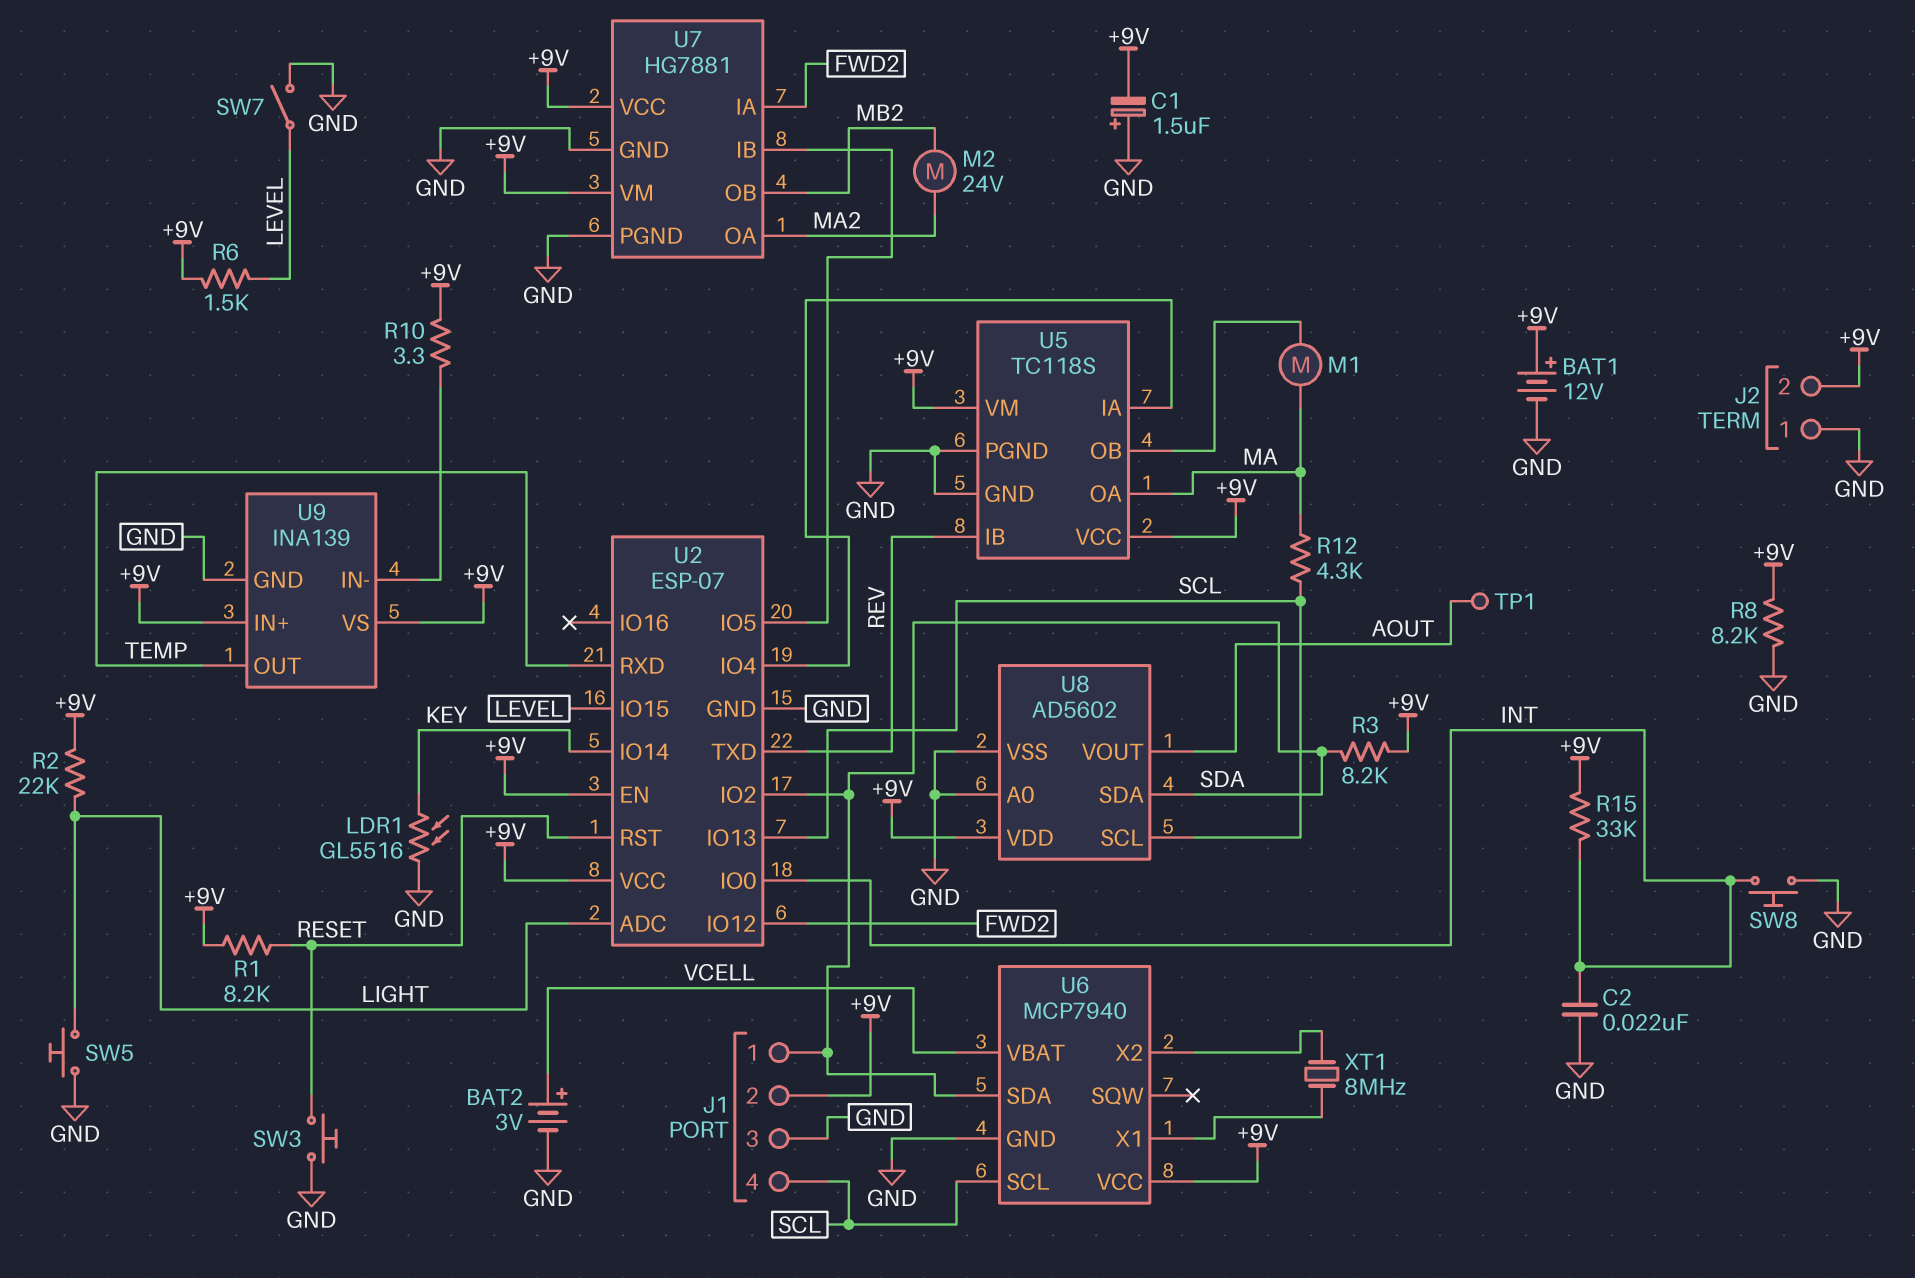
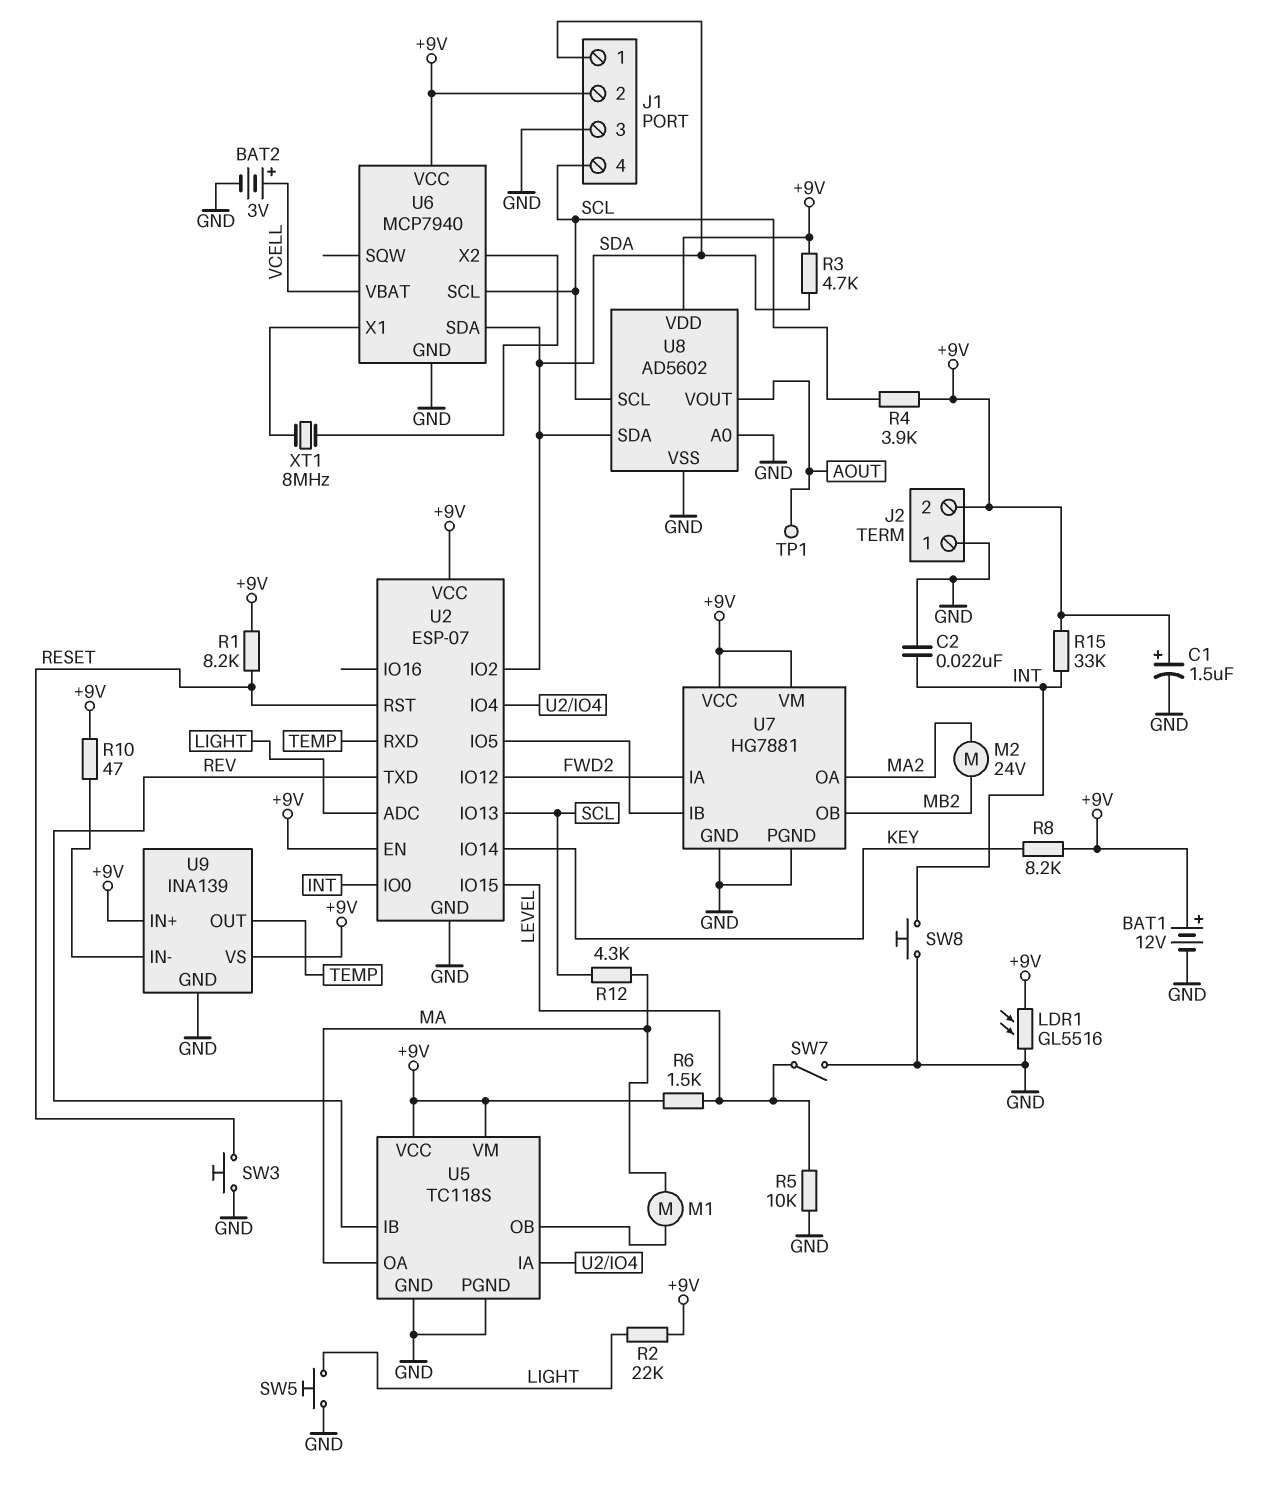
C1: 1.5uF (plus GND, minus +9V) -> 1.5uF (plus +9V, minus GND)
LDR1: GL5516 (GND, KEY) -> GL5516 (+9V, GND)
R3: 8.2k (+9V, SDA) -> 4.7k (+9V, SDA)
R4: none -> 3.9k (+9V, SCL)
R5: none -> 10k (GND, LEVEL)
R8: 8.2k (+9V, GND) -> 8.2k (+9V, KEY)
R10: 3.3 (+9V, U9/IN-) -> 47 (+9V, U9/IN-)

